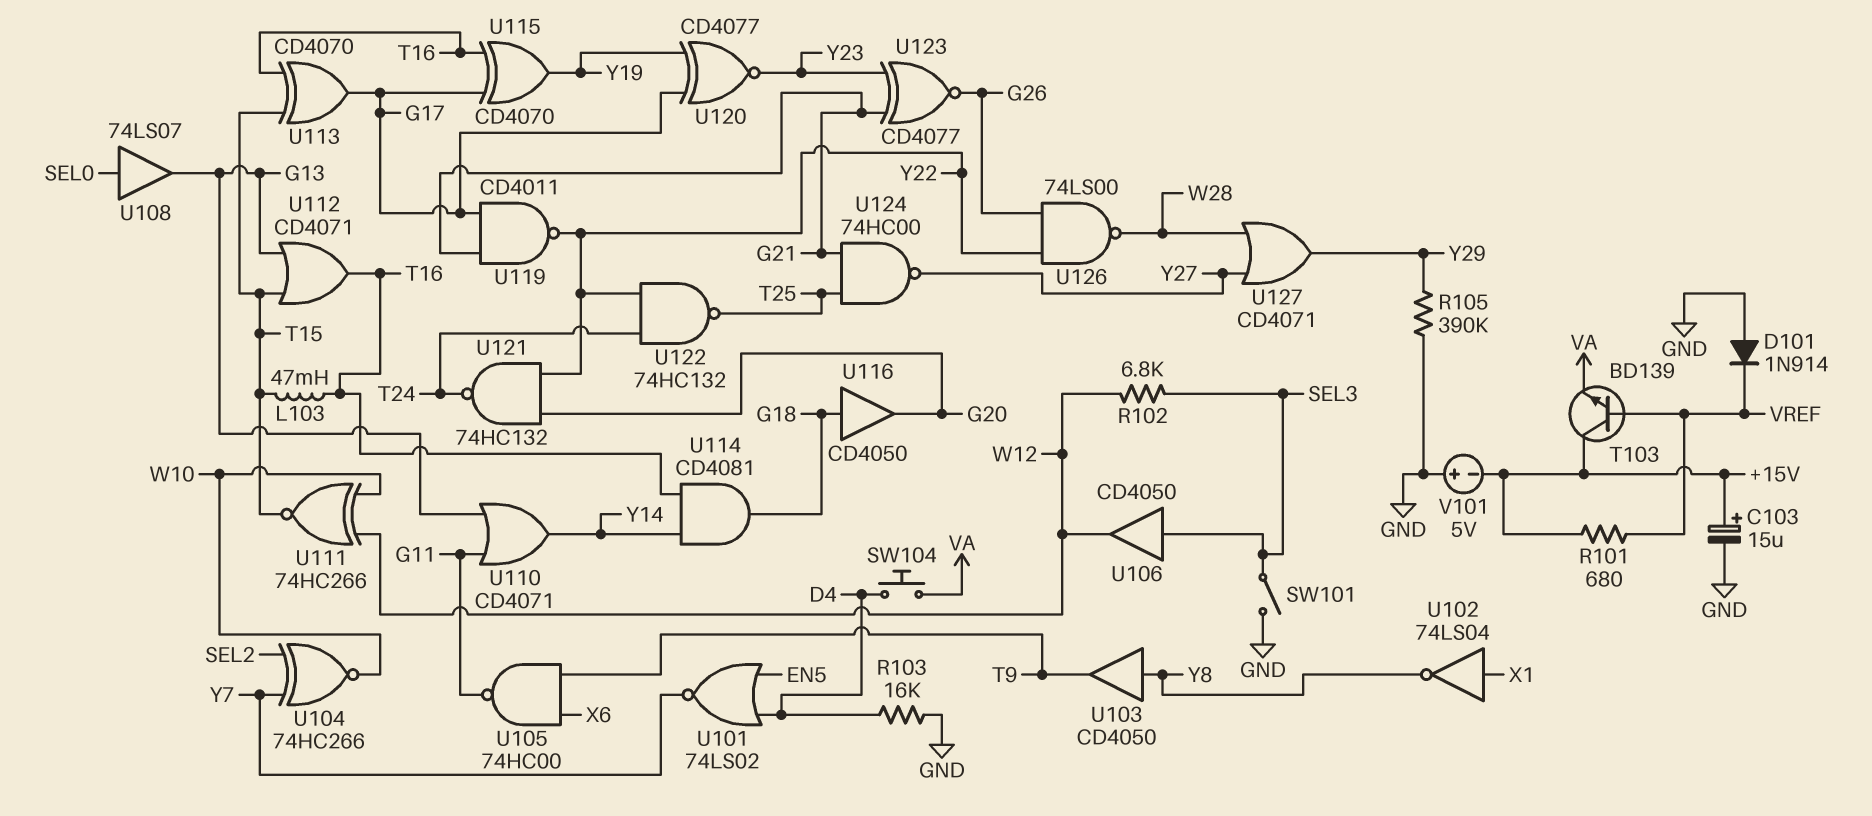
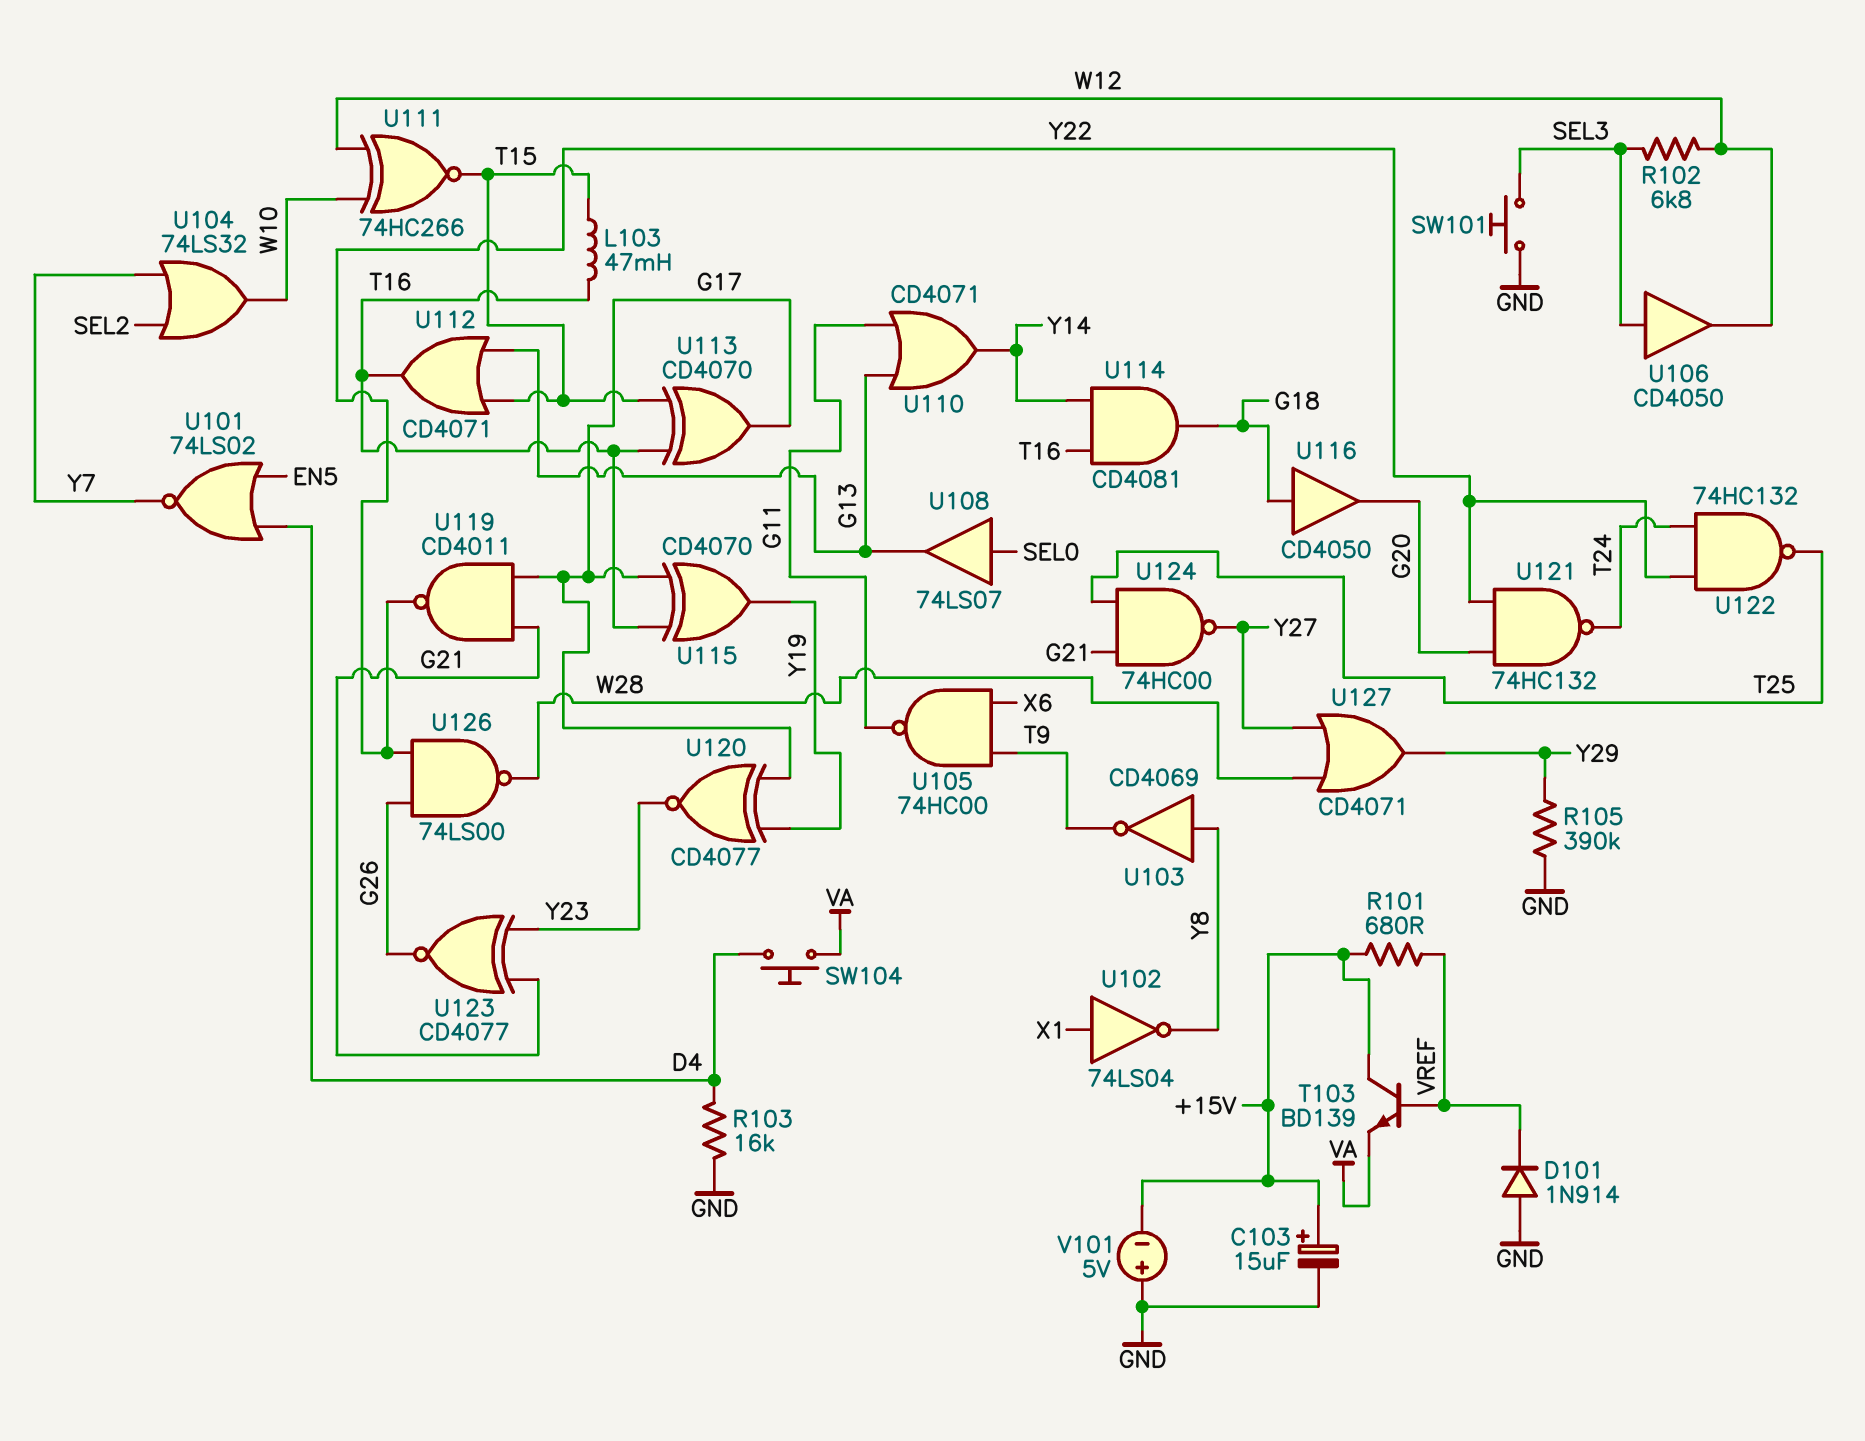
SW101: switch (GND, SEL3) -> button (GND, SEL3)
U103: buffer CD4050 (in Y8, out T9) -> NOT CD4069 (in Y8, out T9)
U104: XNOR 74HC266 (in SEL2, in Y7, out W10) -> OR 74LS32 (in SEL2, in Y7, out W10)

